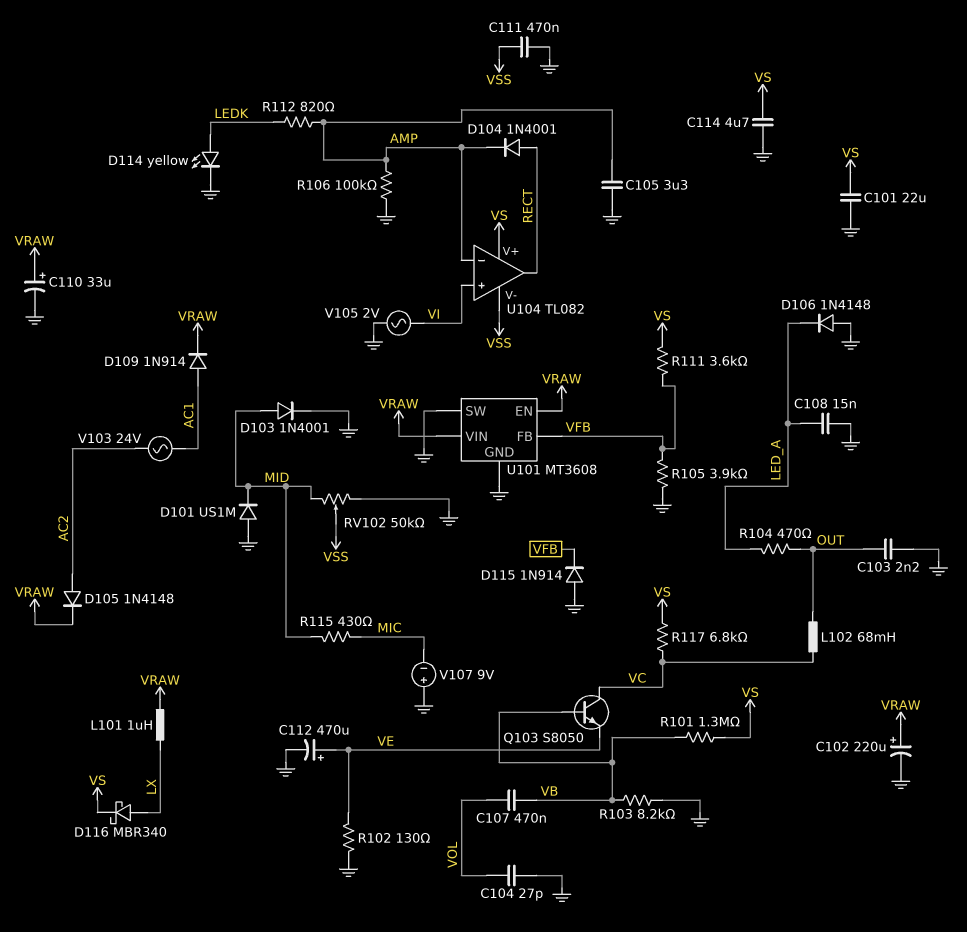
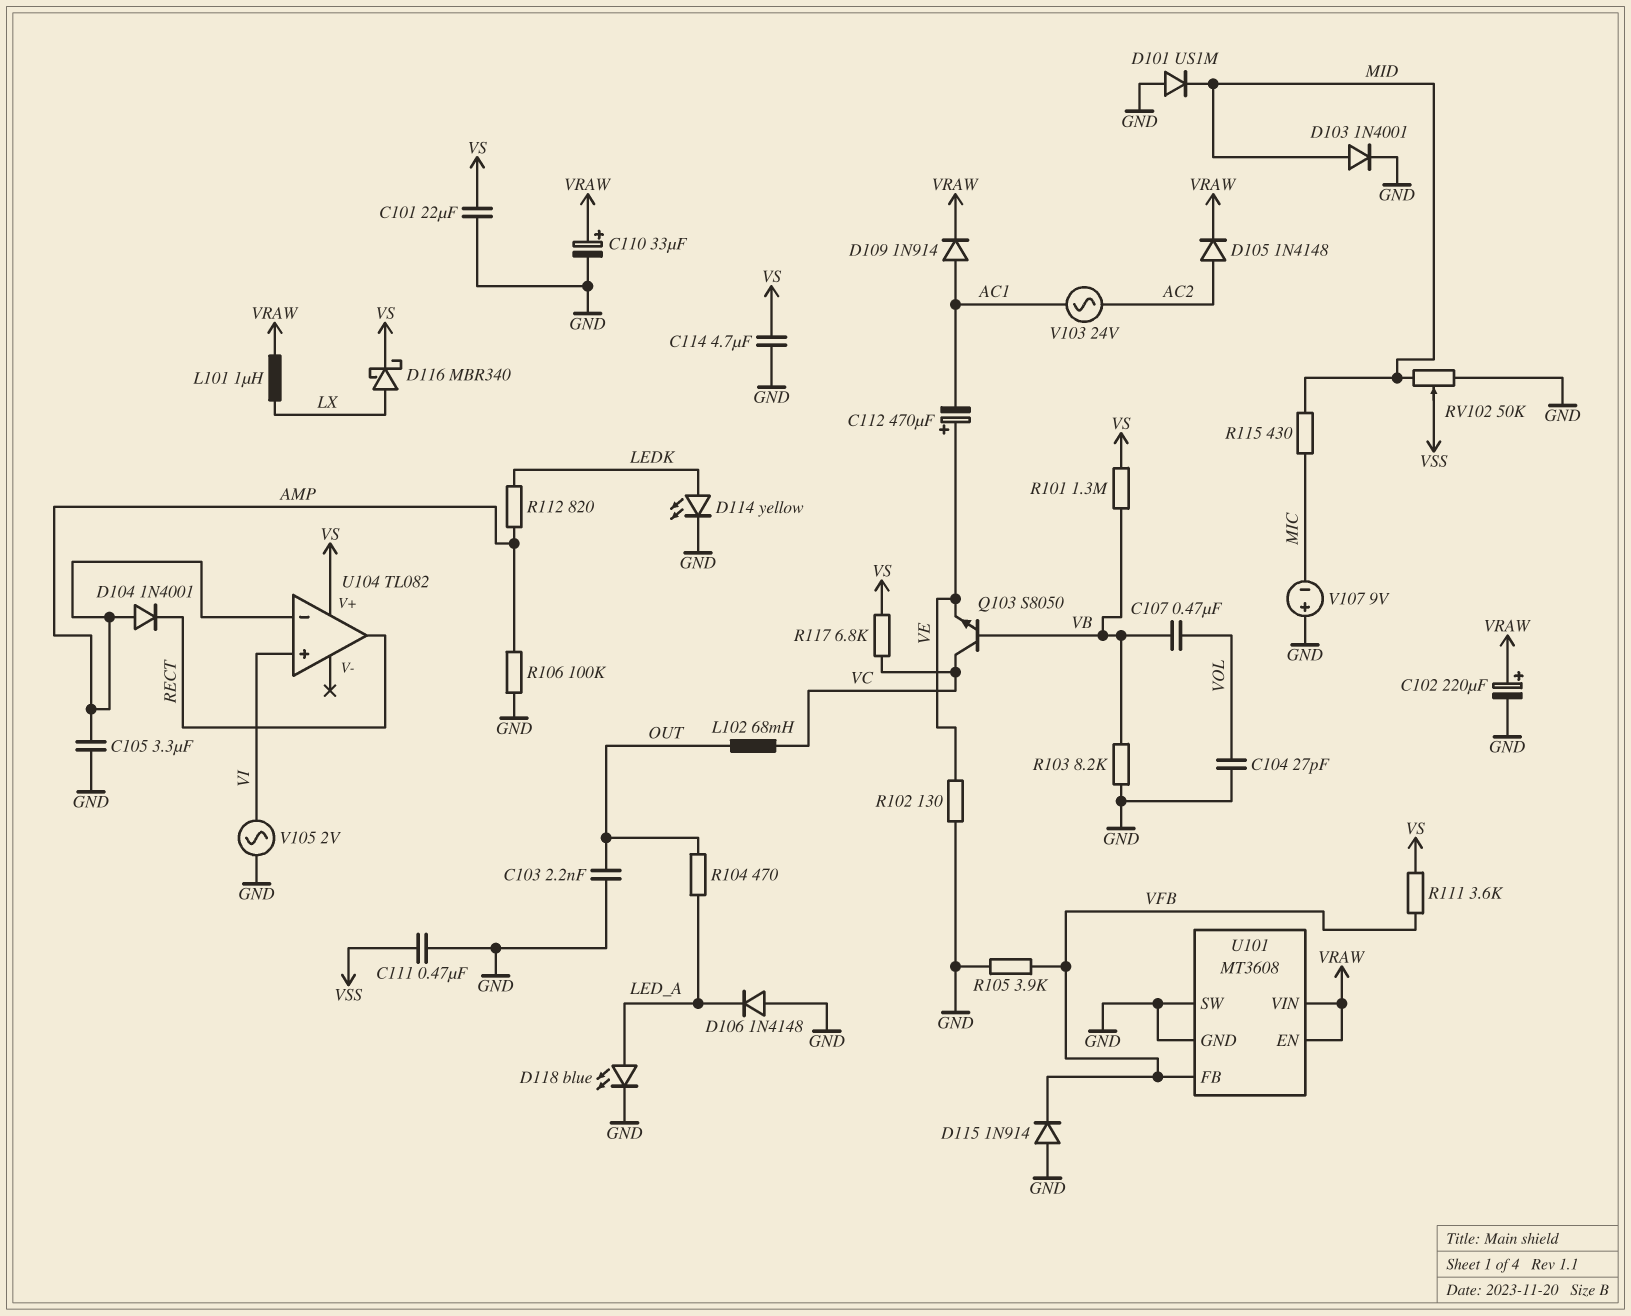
C108: 15nF (GND, LED_A) -> none
C112: 470uF (plus VE, minus GND) -> 470uF (plus VE, minus AC1)
D104: diode 1N4001 (A RECT, K AMP) -> diode 1N4001 (A AMP, K RECT)
D118: none -> LED blue (A LED_A, K GND)
U104 pin V-: VSS -> none

